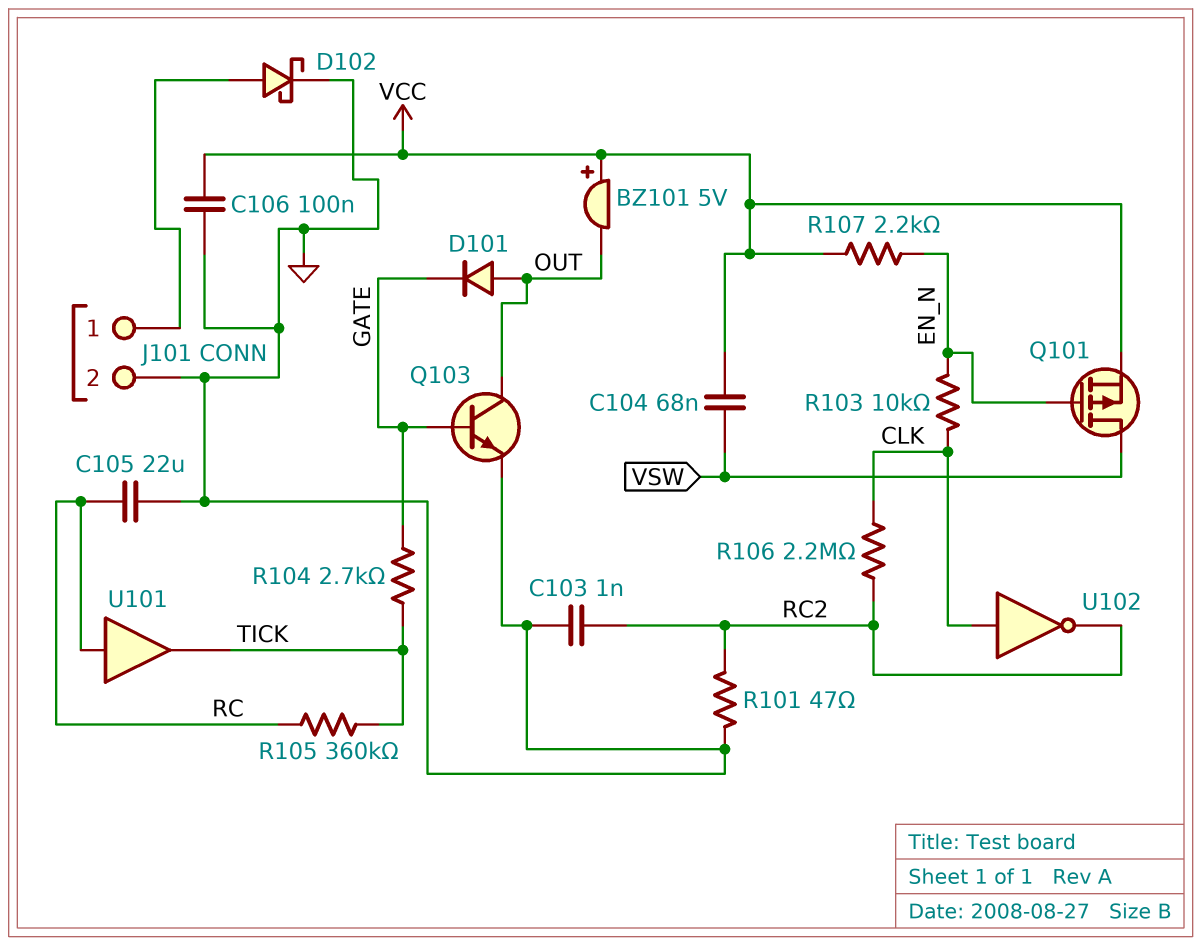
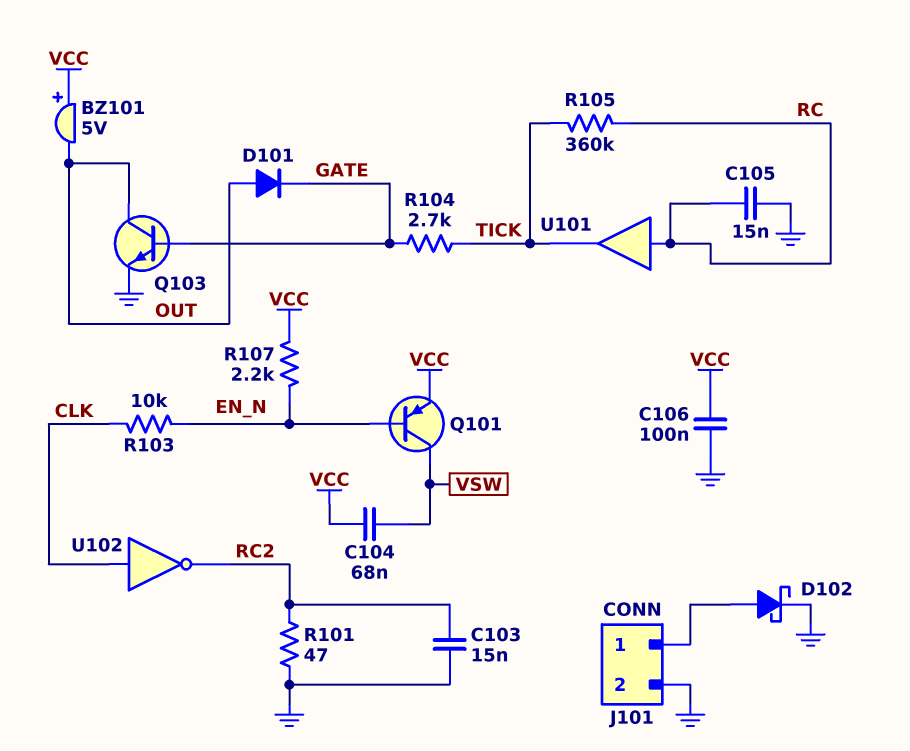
C103: 1nF (GND, RC2) -> 15nF (GND, RC2)
C105: 22uF (GND, RC) -> 15nF (GND, RC)
Q101: PMOS (G EN_N, D VSW, S VCC) -> PNP (B EN_N, C VSW, E VCC)
R106: 2.2M (CLK, RC2) -> none

